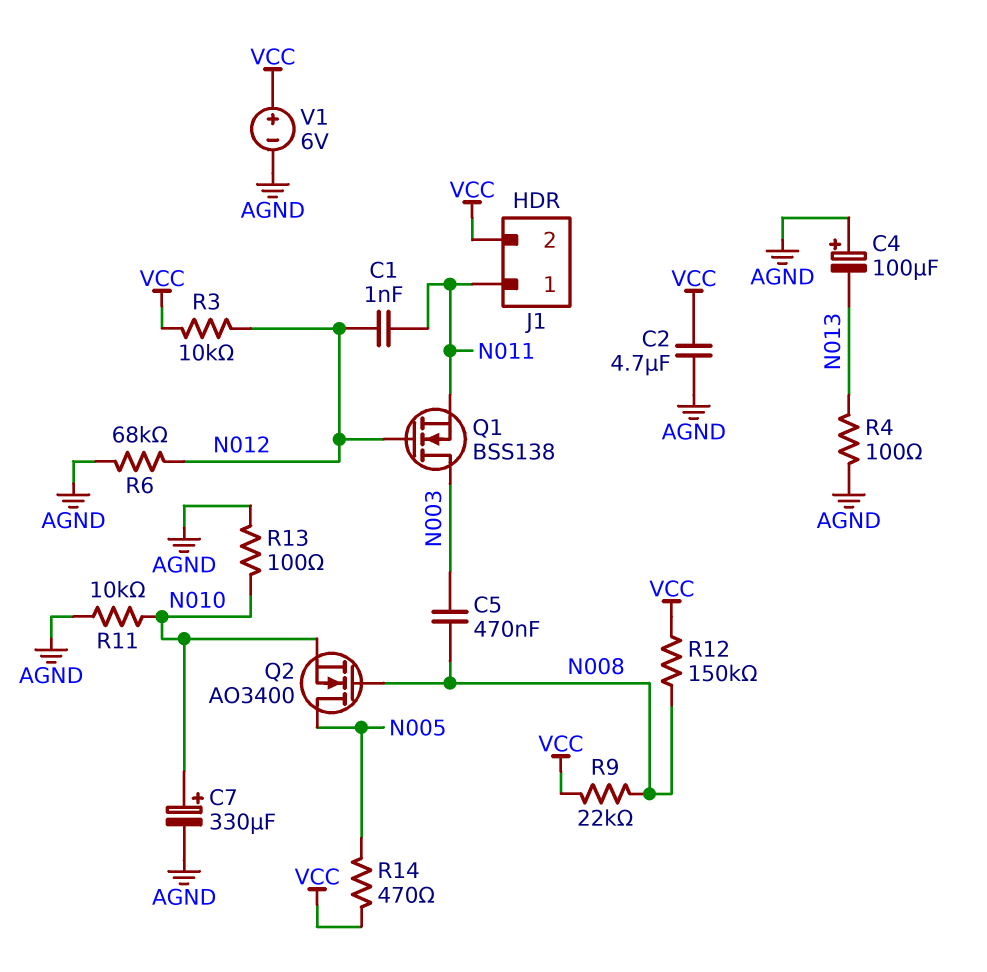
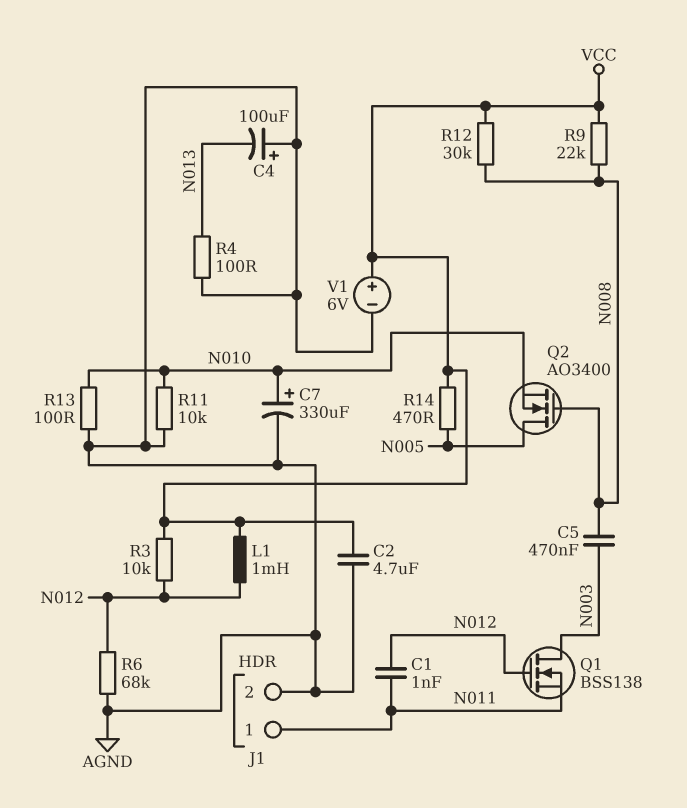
J1 pin 2: VCC -> AGND
L1: none -> 1mH (N012, VCC)
R12: 150k (N008, VCC) -> 30k (N008, VCC)

